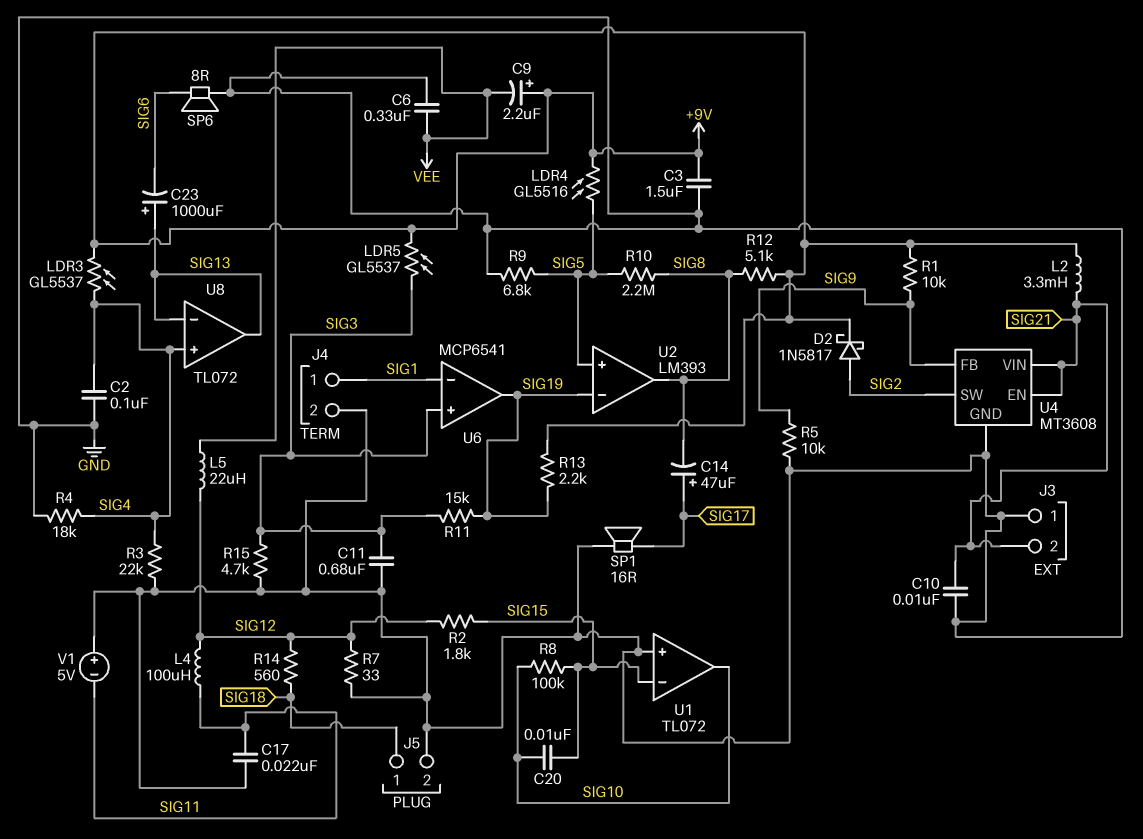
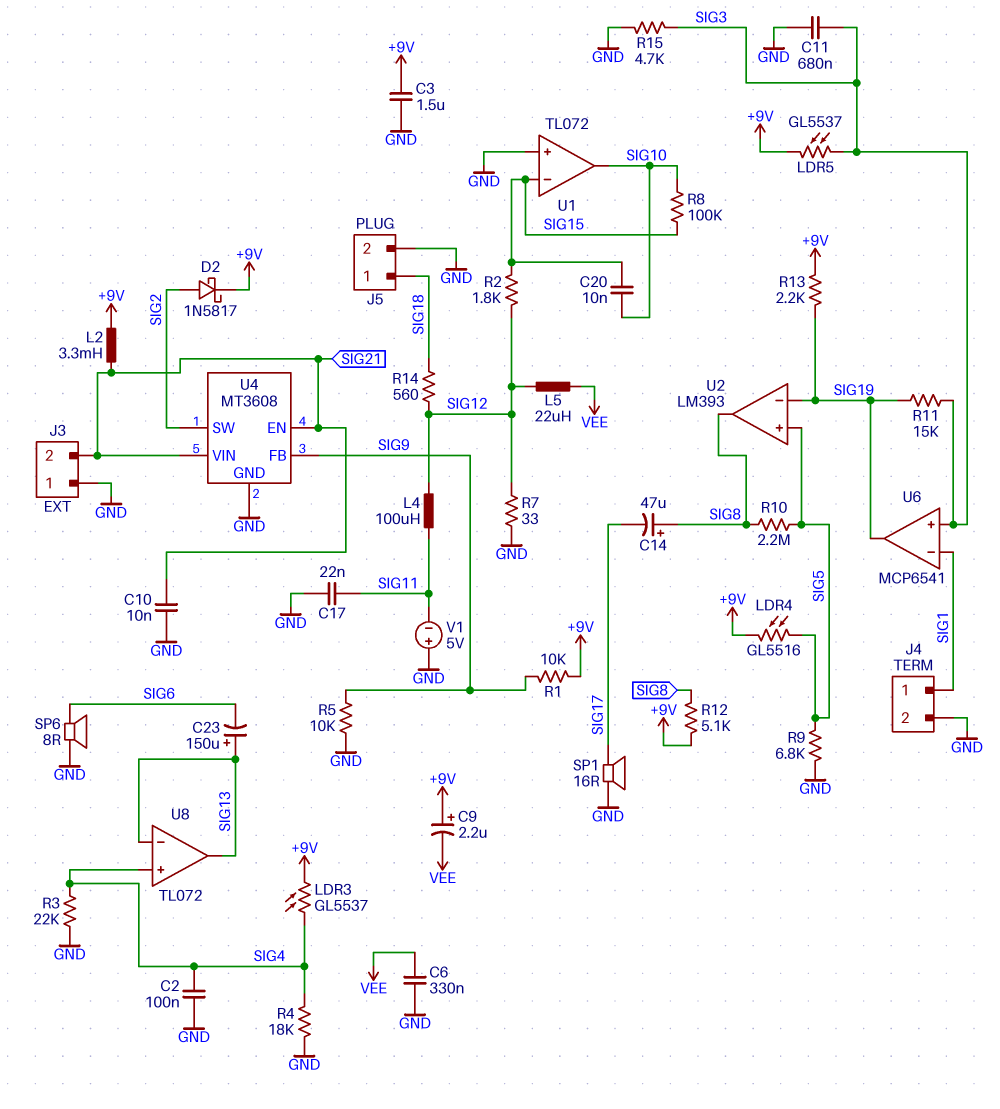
C14: 47uF (plus SIG17, minus SIG8) -> 47uF (plus SIG8, minus SIG17)
C23: 1000uF (plus SIG13, minus SIG6) -> 150uF (plus SIG13, minus SIG6)

